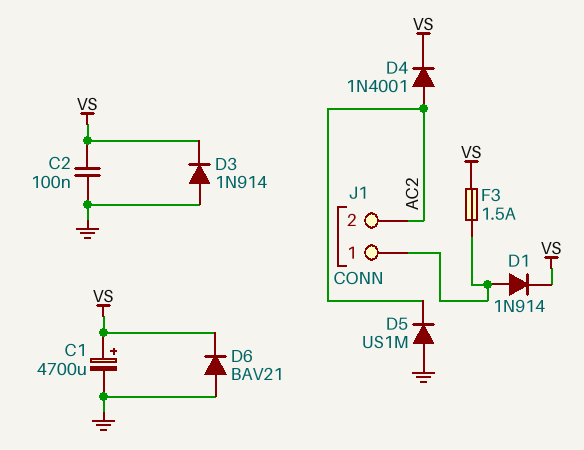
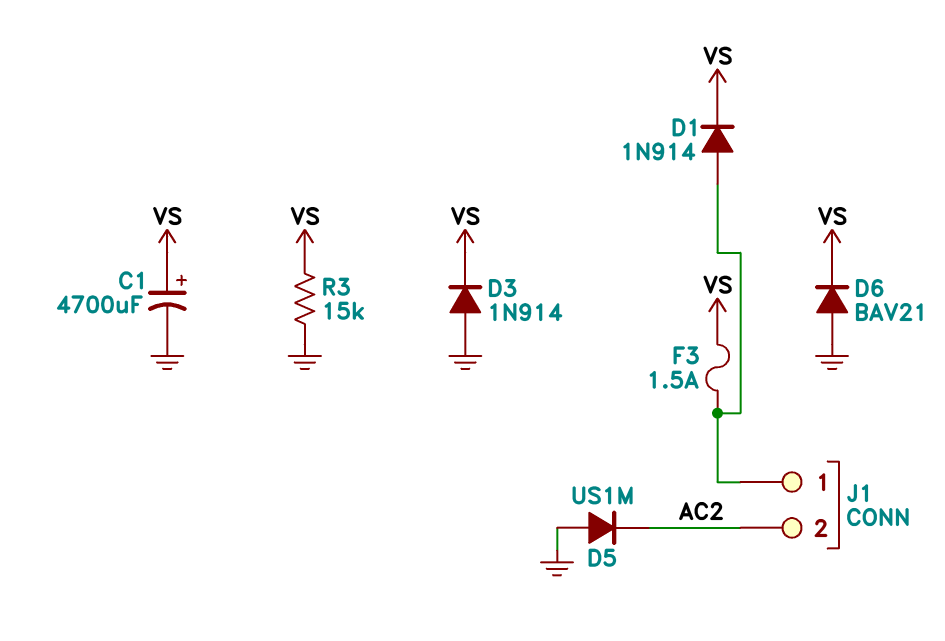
C2: 100nF (GND, VS) -> none
D4: diode 1N4001 (A AC2, K VS) -> none
R3: none -> 15k (GND, VS)

